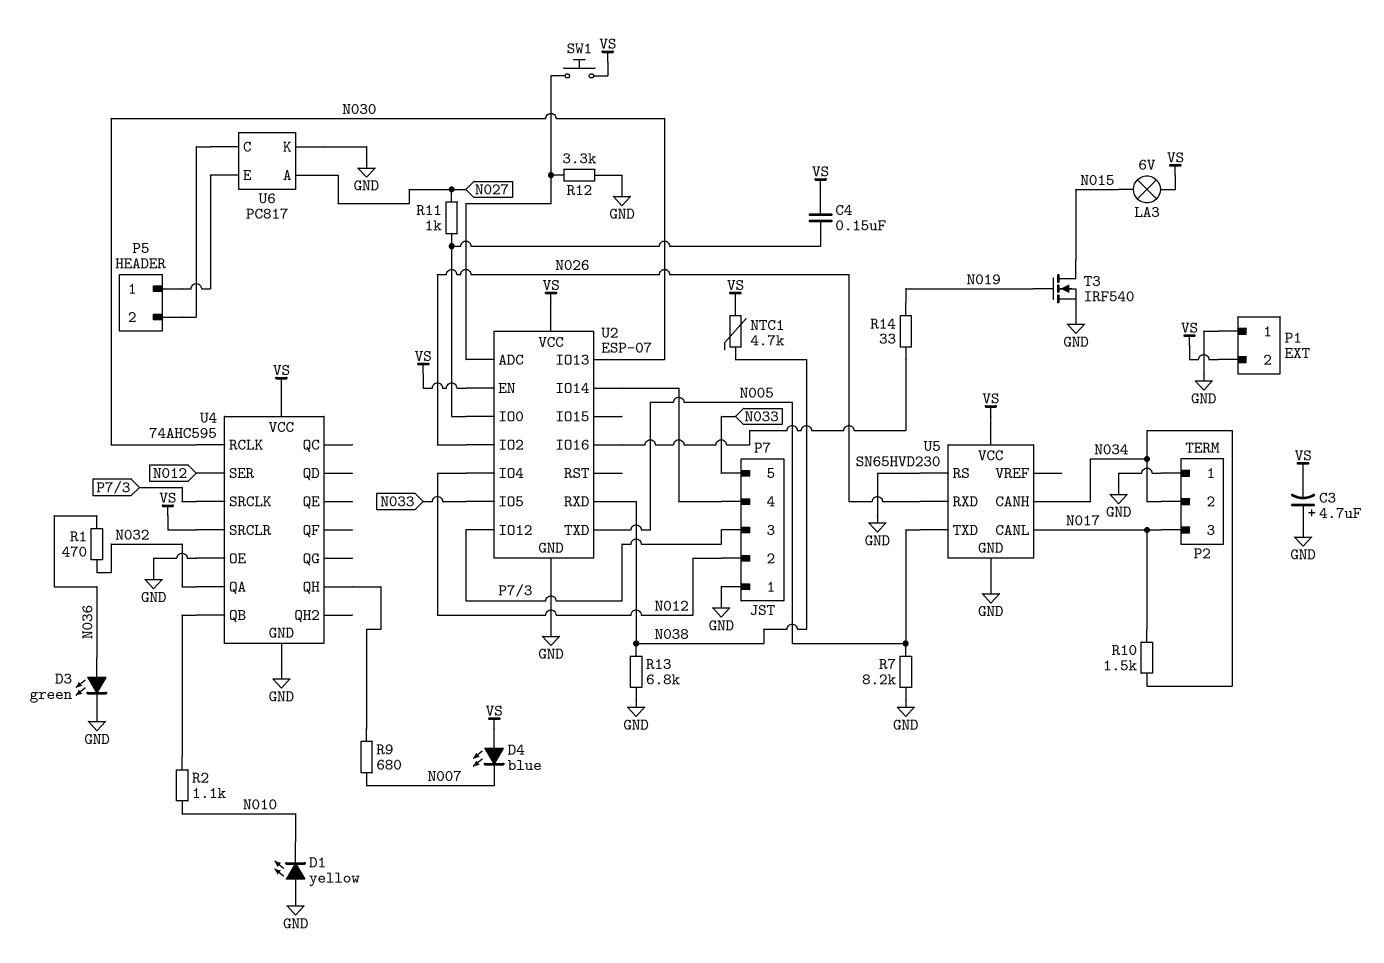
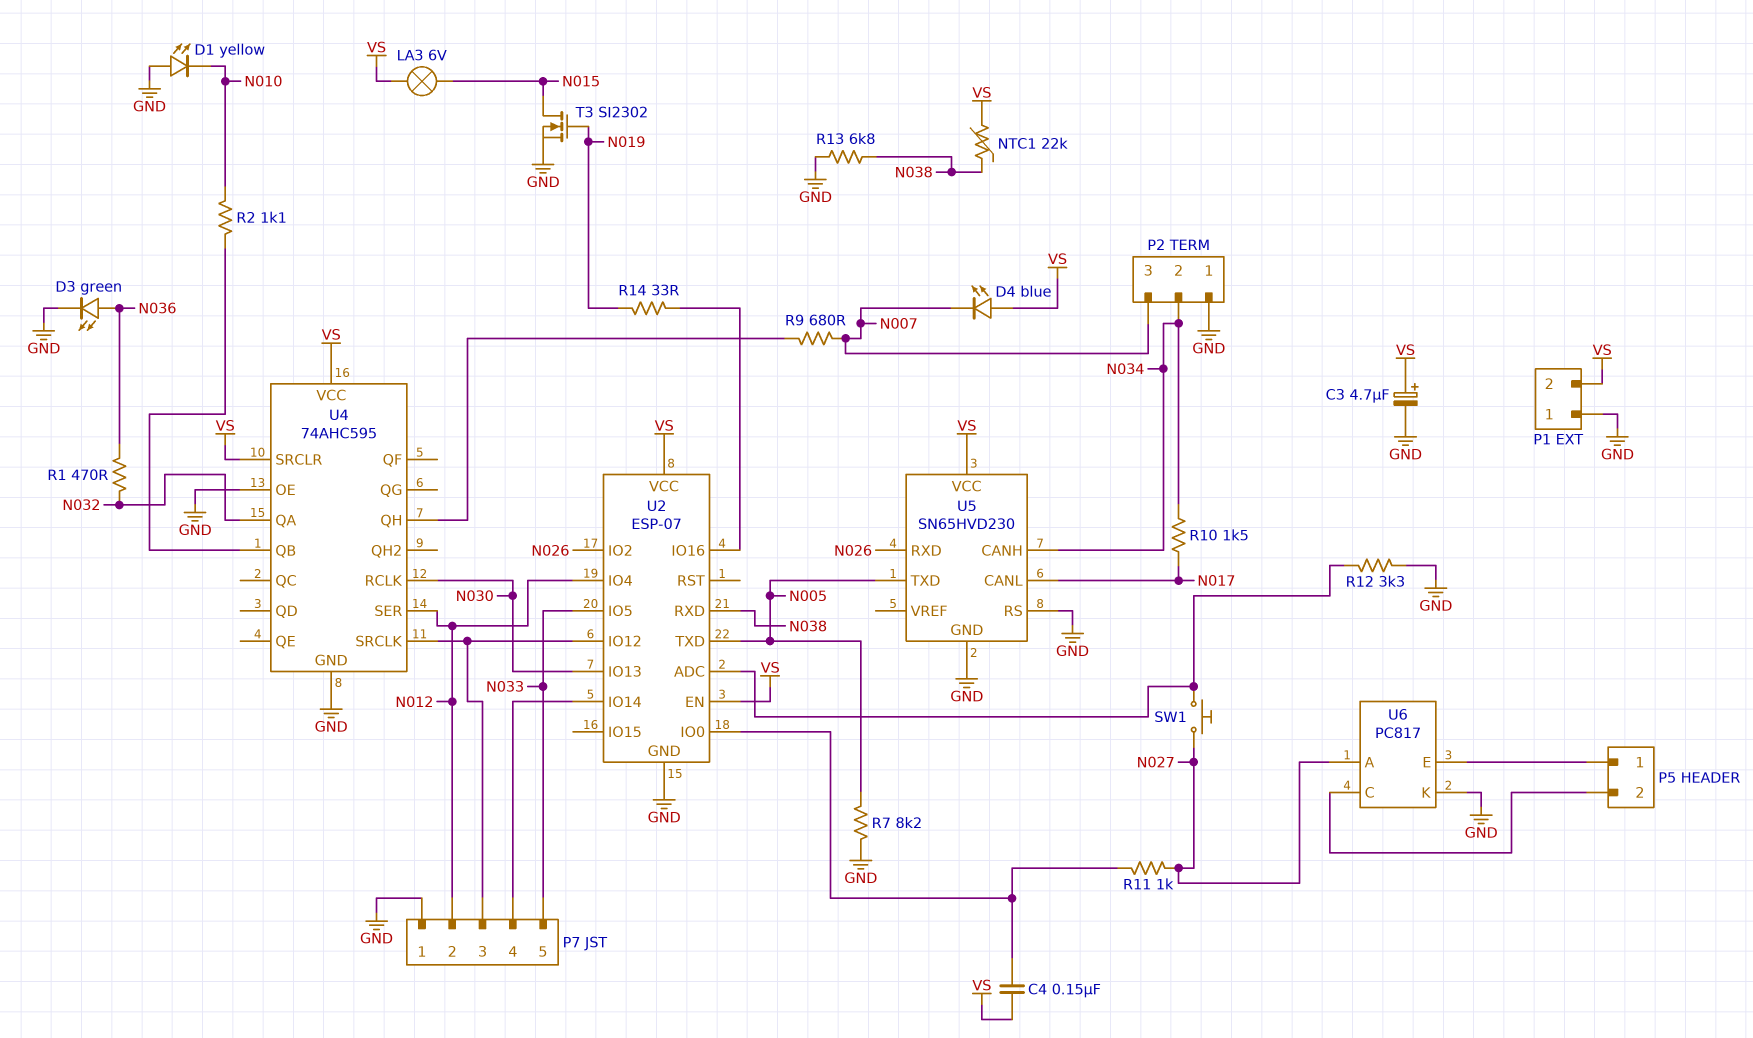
C3: 4.7uF (plus GND, minus VS) -> 4.7uF (plus VS, minus GND)
NTC1: 4.7k (N038, VS) -> 22k (N038, VS)
P2 pin 3: N017 -> N007
SW1: button (U2/ADC, VS) -> button (N027, U2/ADC)
T3: NMOS IRF540 (G N019, D N015, S GND) -> NMOS SI2302 (G N019, D N015, S GND)

